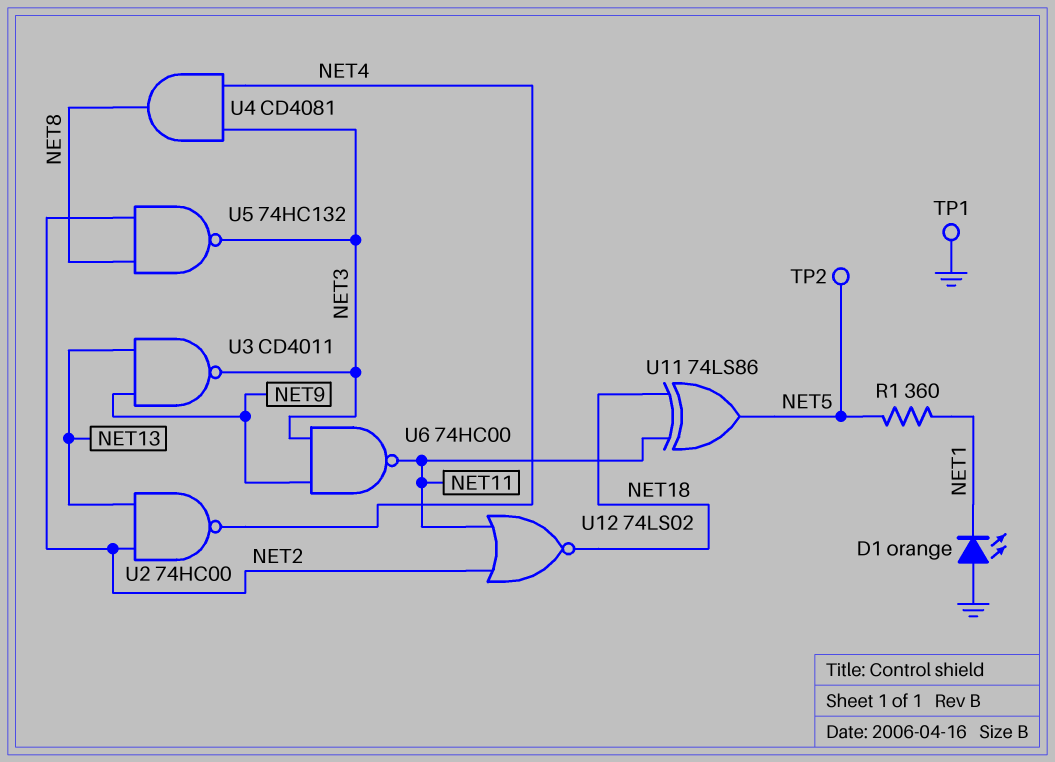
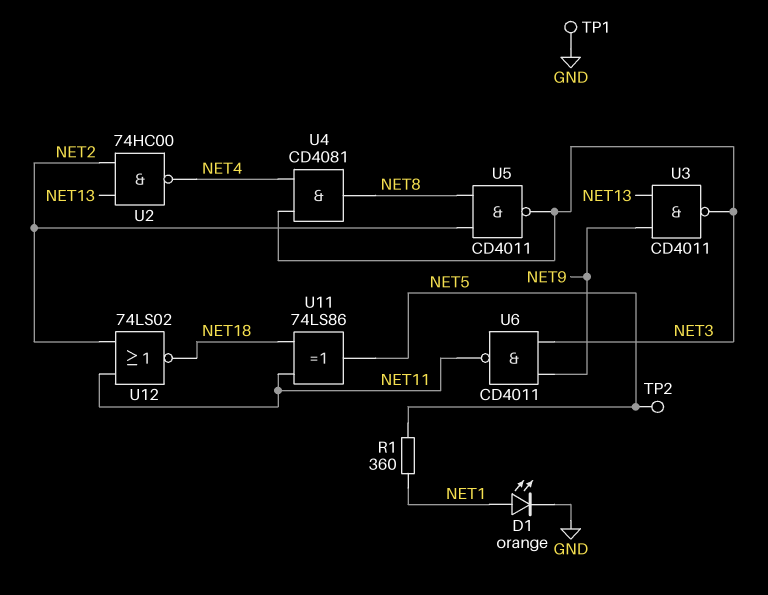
D1: LED orange (A GND, K NET1) -> LED orange (A NET1, K GND)
U5: NAND 74HC132 (in NET2, in NET8, out NET3) -> NAND CD4011 (in NET2, in NET8, out NET3)
U6: NAND 74HC00 (in NET3, in NET9, out NET11) -> NAND CD4011 (in NET3, in NET9, out NET11)

